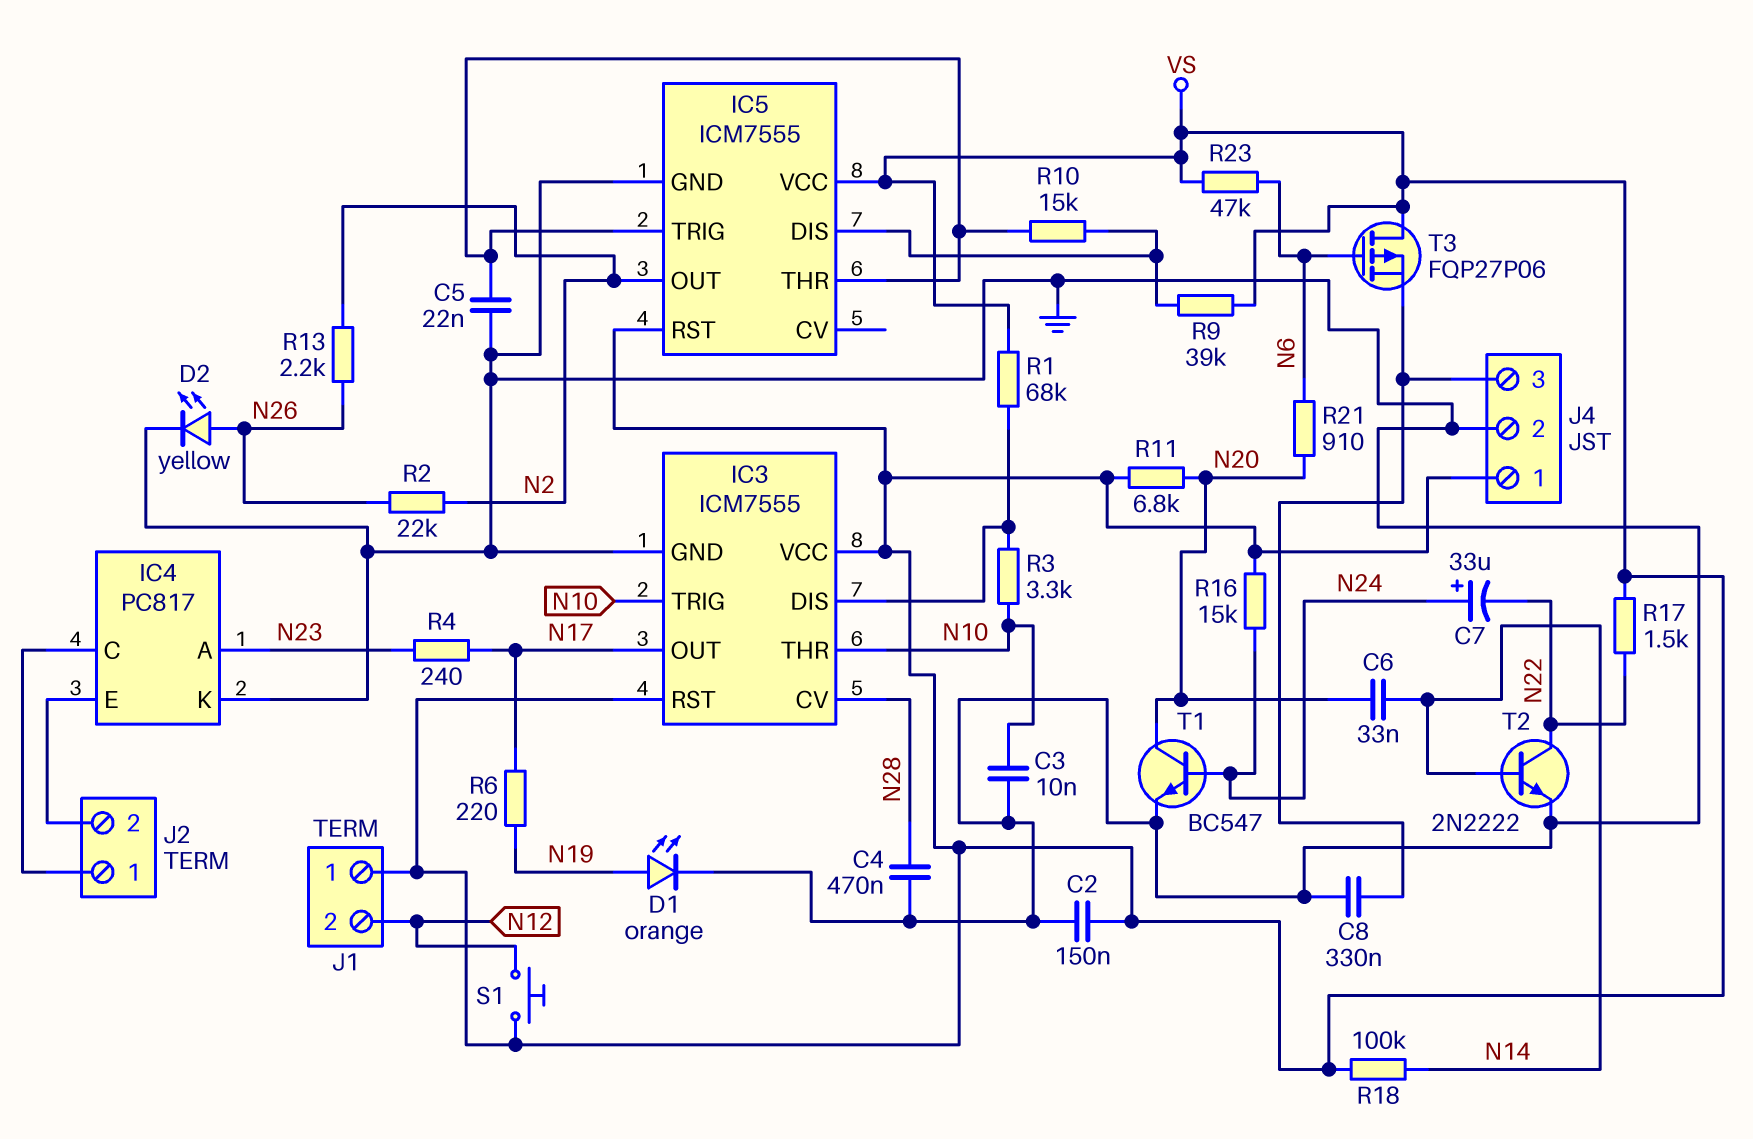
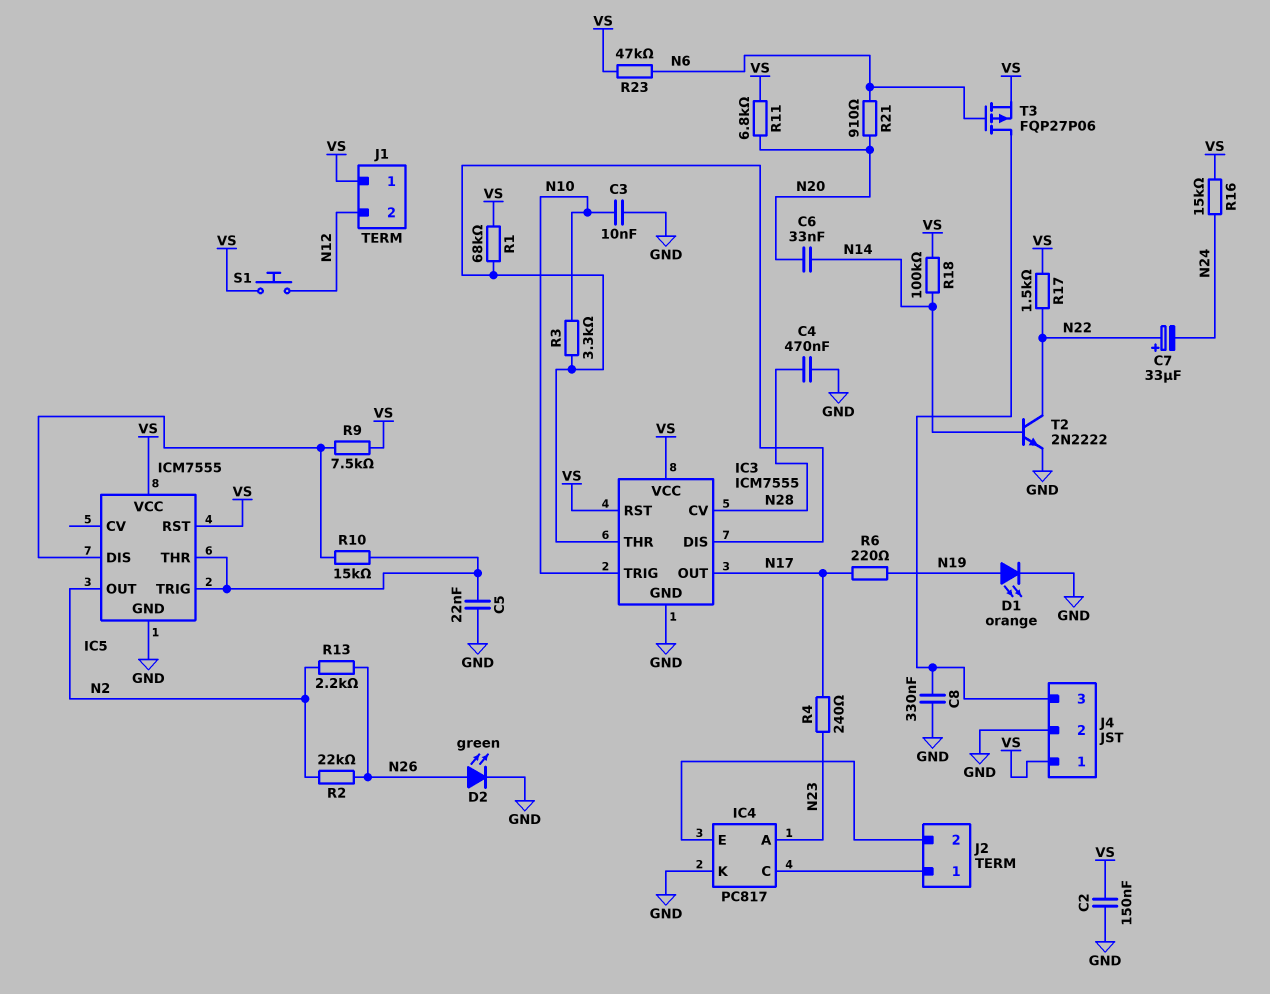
C7: 33uF (plus N24, minus N22) -> 33uF (plus N22, minus N24)
D2: LED yellow (A N26, K GND) -> LED green (A N26, K GND)
IC3 pin THR: N10 -> IC3/DIS
R9: 39k (IC5/DIS, VS) -> 7.5k (IC5/DIS, VS)
T1: NPN BC547 (B N24, C N20, E GND) -> none
T3: PMOS FQP27P06 (G N6, D VS, S J4/3) -> PMOS FQP27P06 (G N6, D J4/3, S VS)

